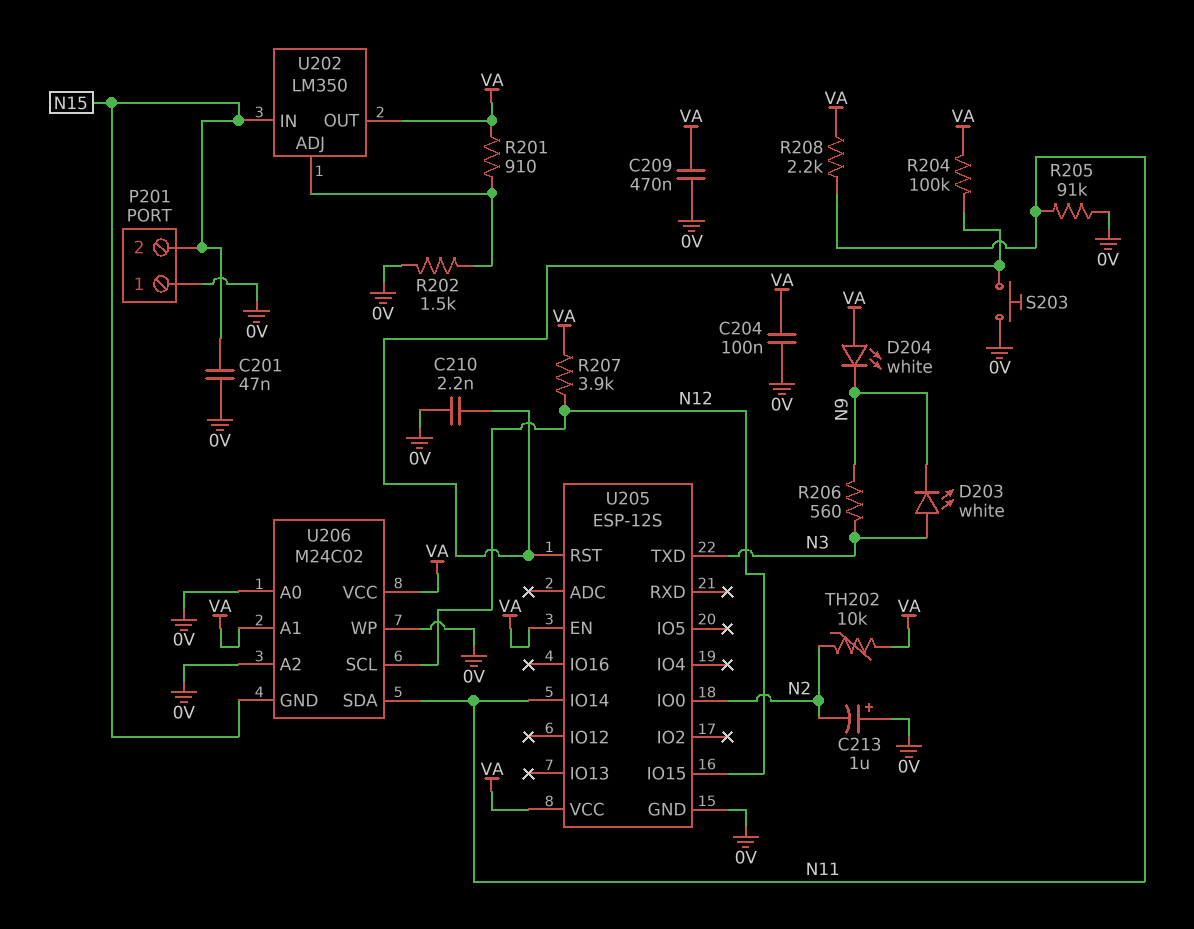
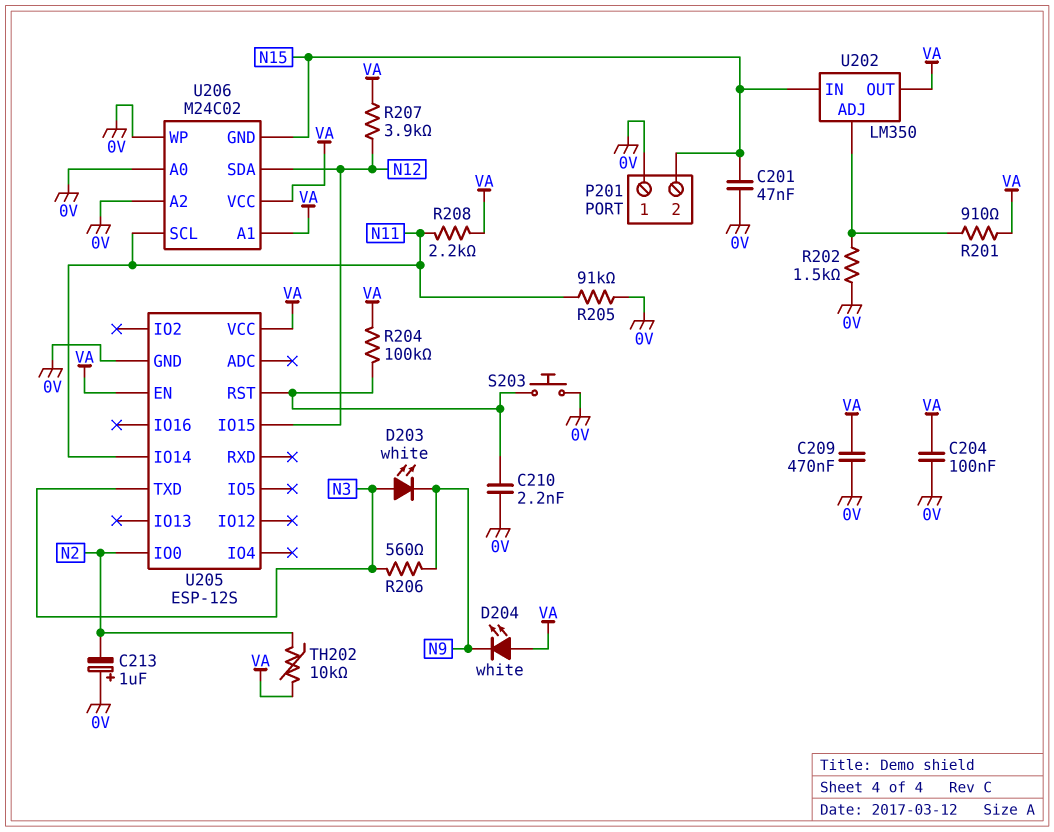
U206 pin SCL: N12 -> N11
U206 pin SDA: N11 -> N12

